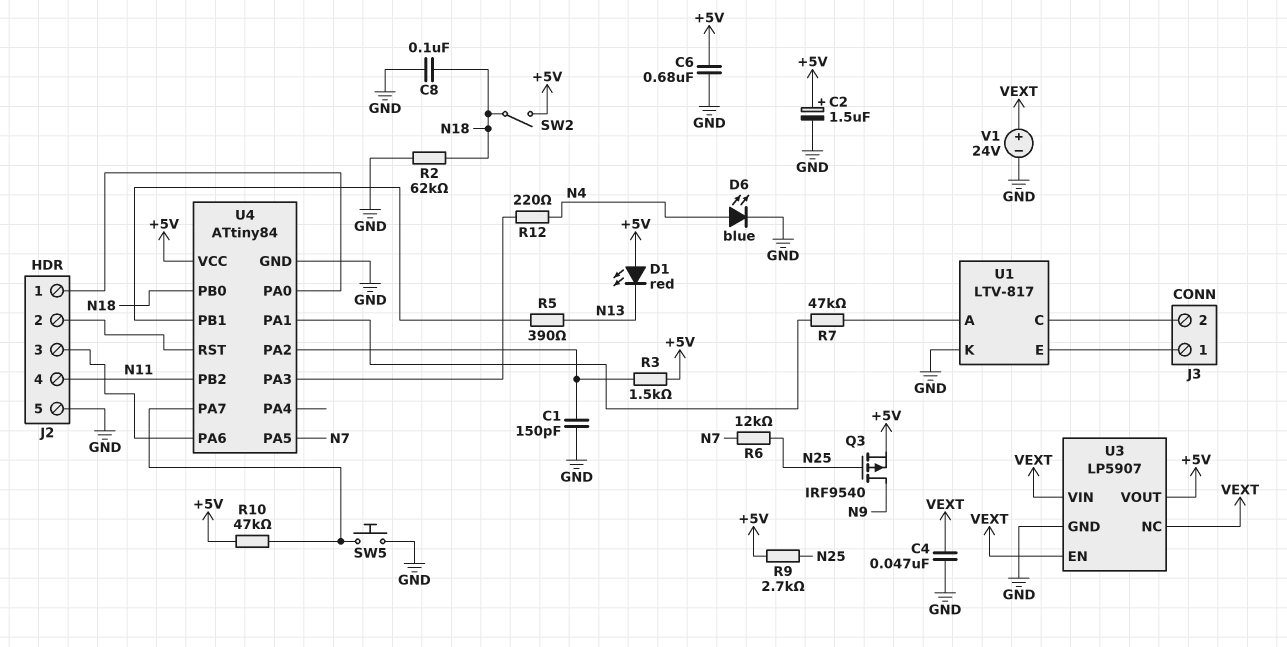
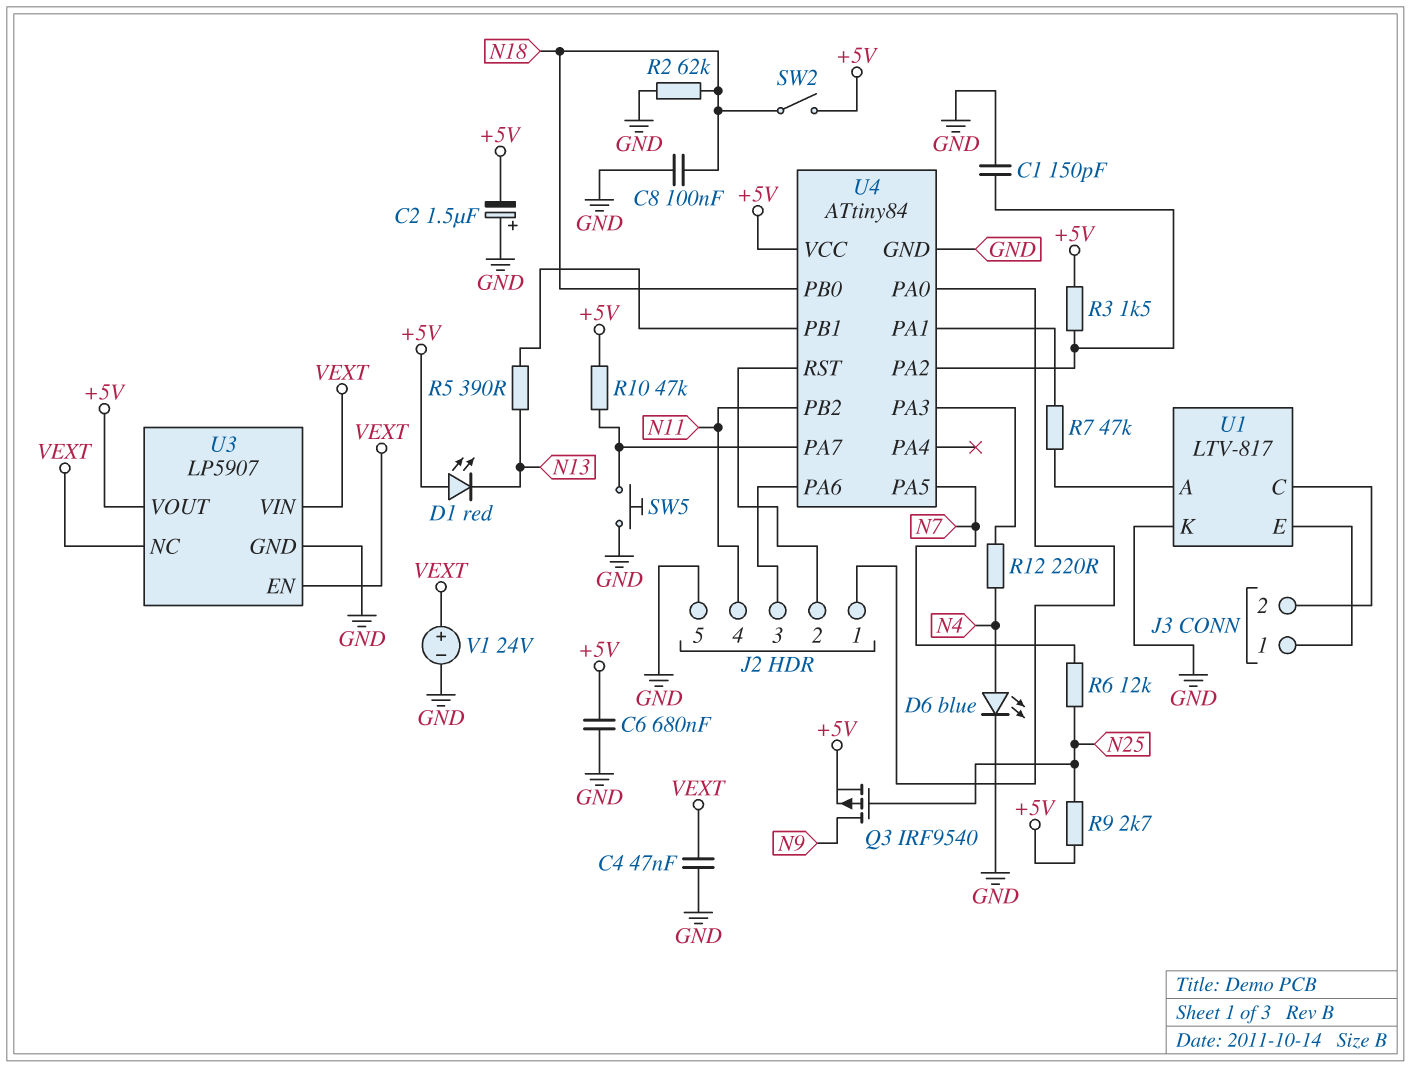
C2: 1.5uF (plus +5V, minus GND) -> 1.5uF (plus GND, minus +5V)

